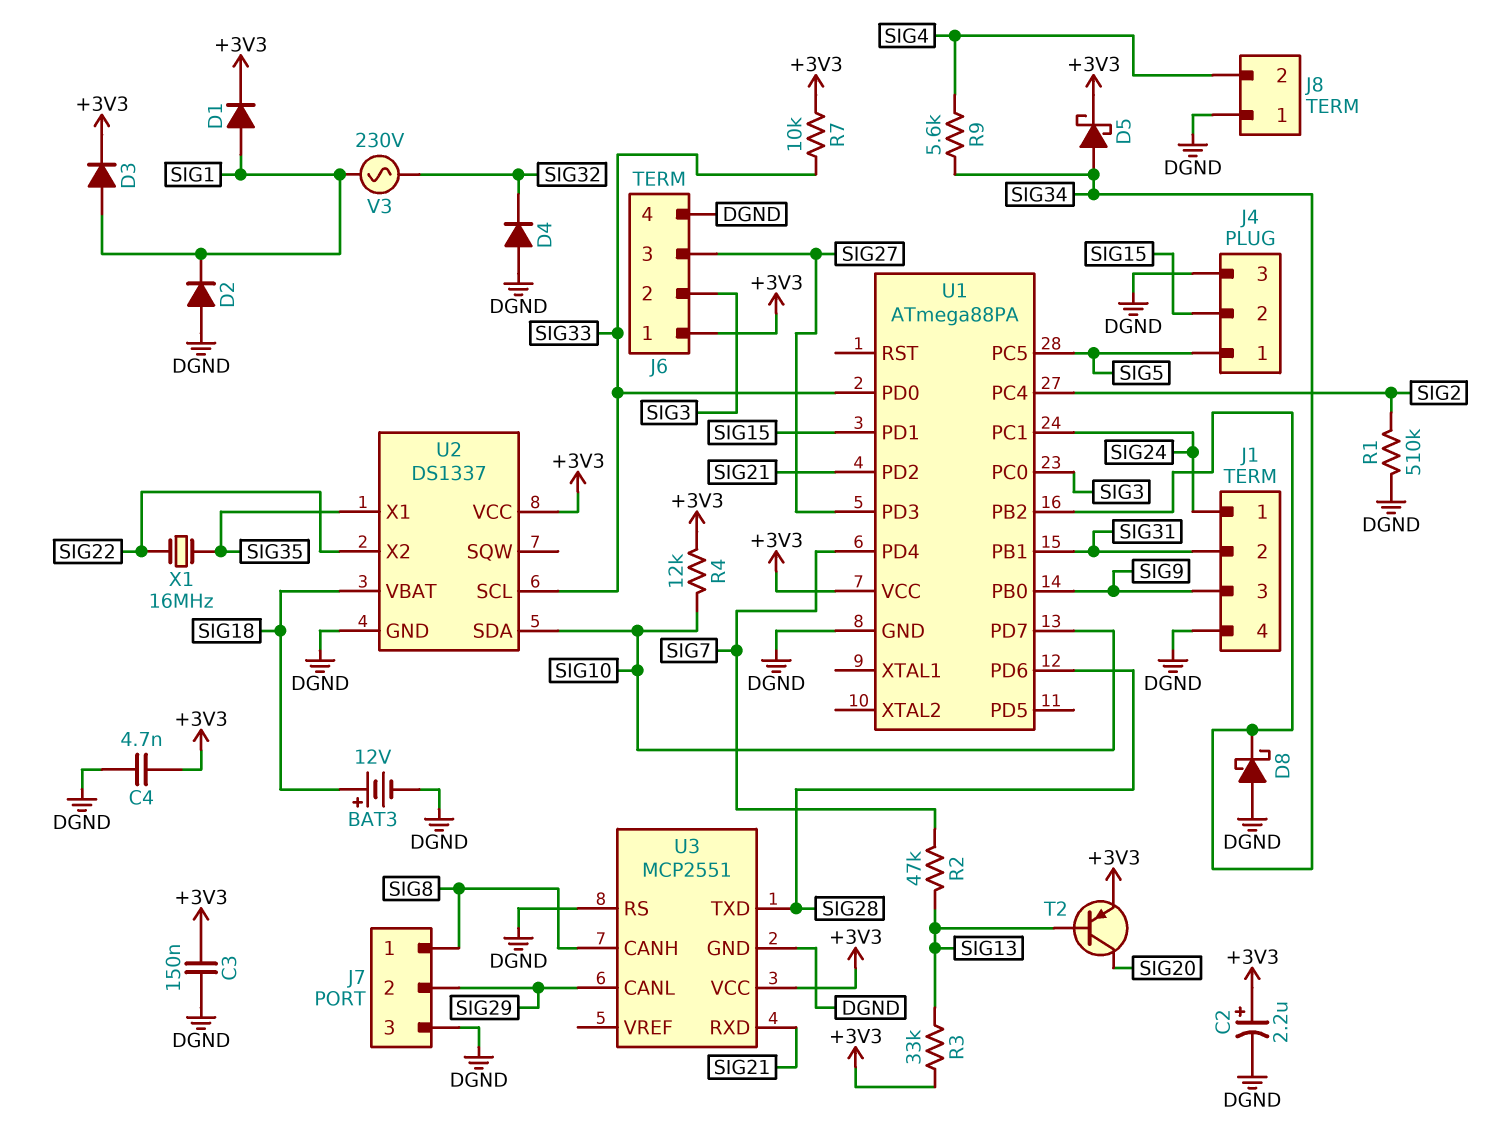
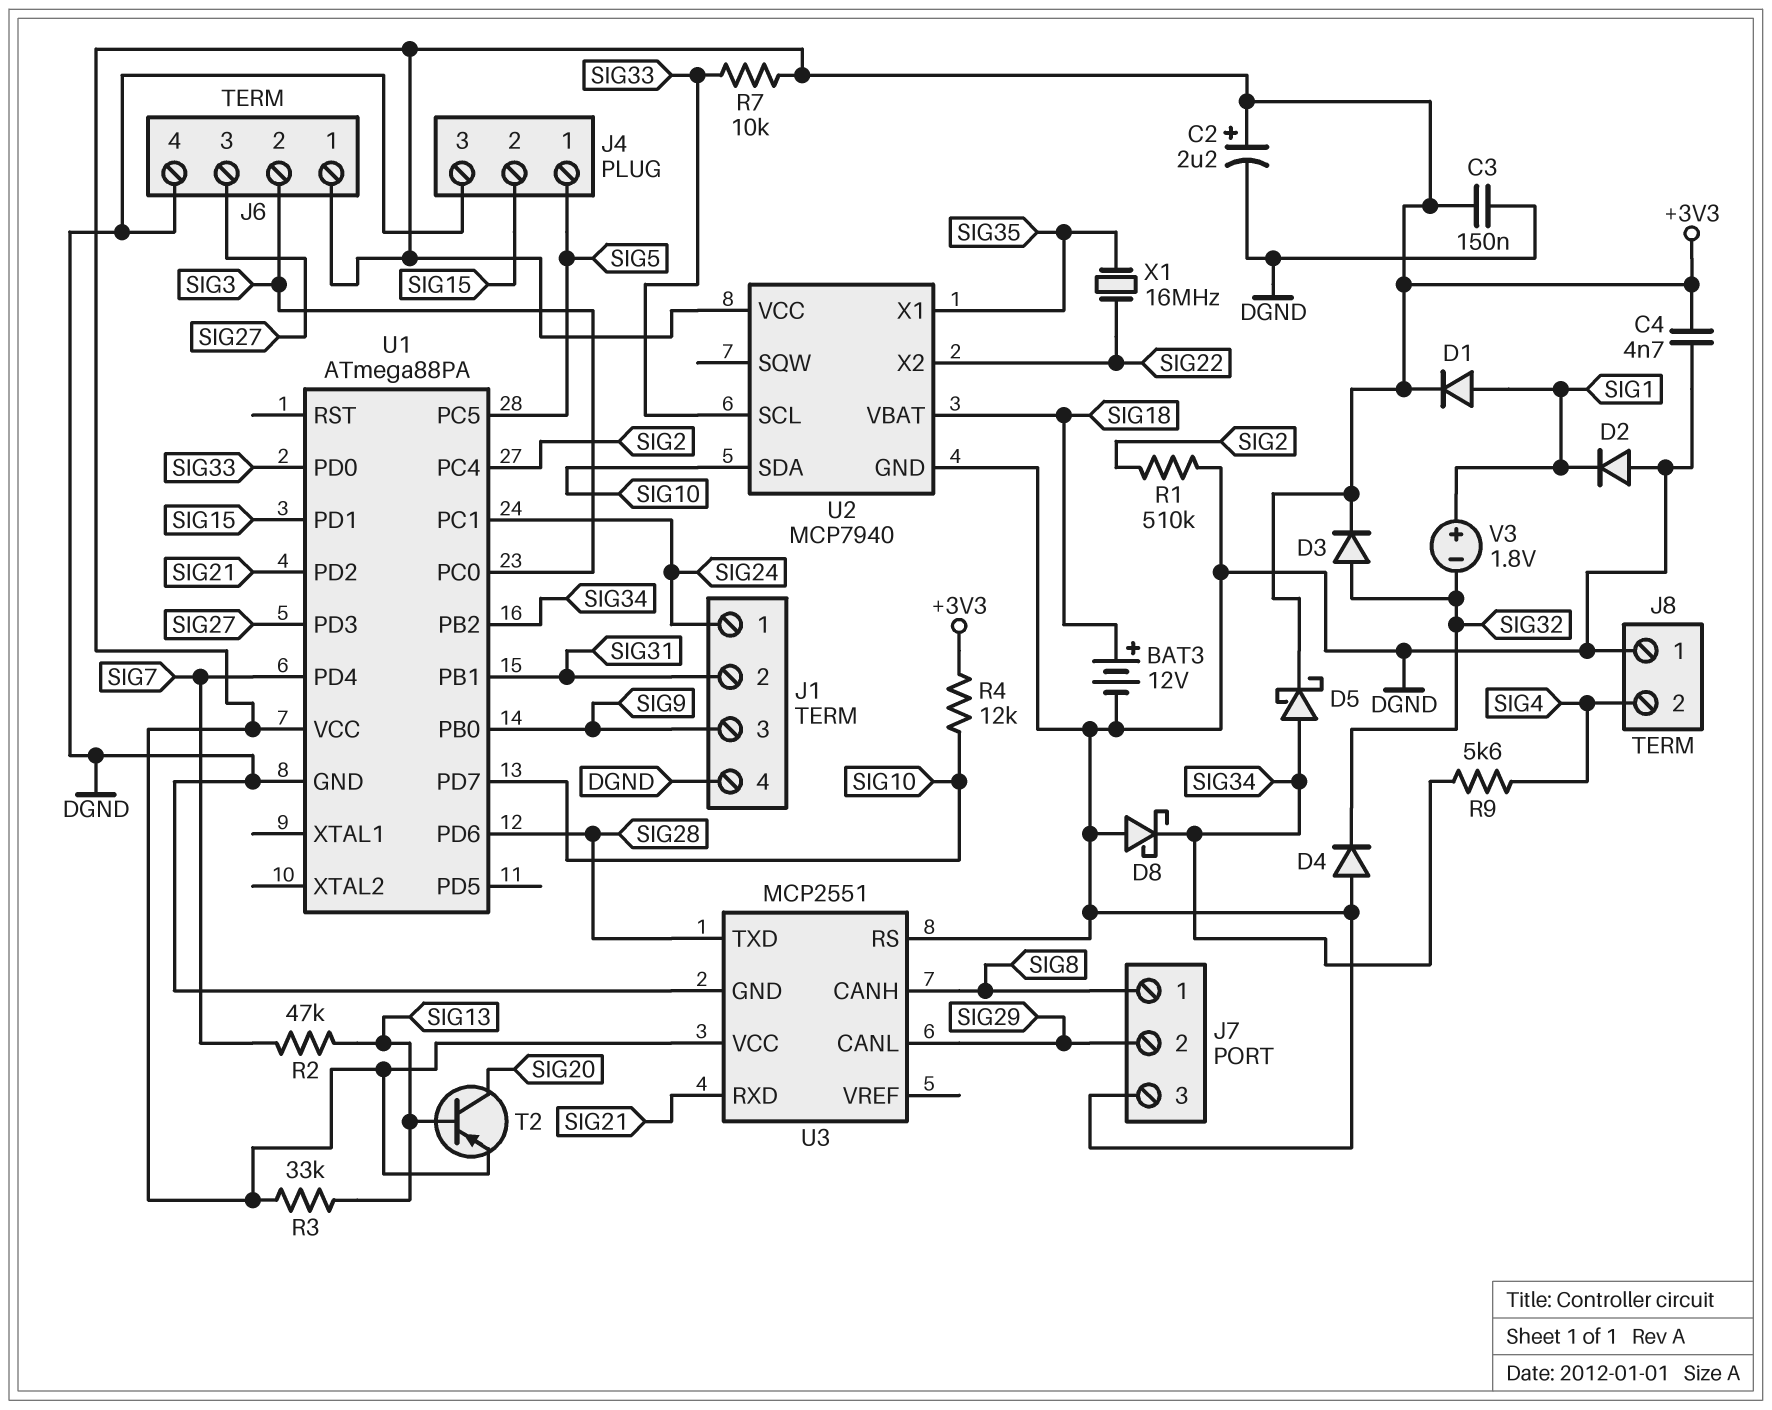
D3: diode (A SIG1, K +3V3) -> diode (A SIG32, K +3V3)
U2: DS1337 -> MCP7940
V3: AC 230V (SIG1, SIG32) -> 1.8V (plus SIG1, minus SIG32)

